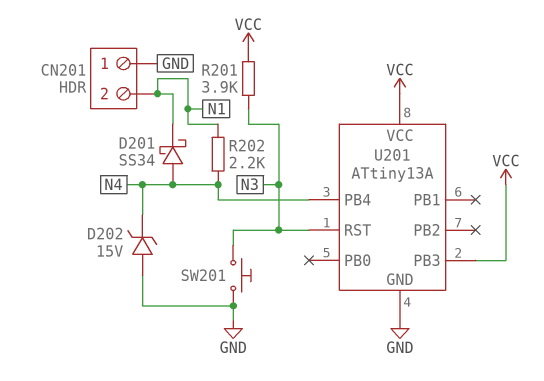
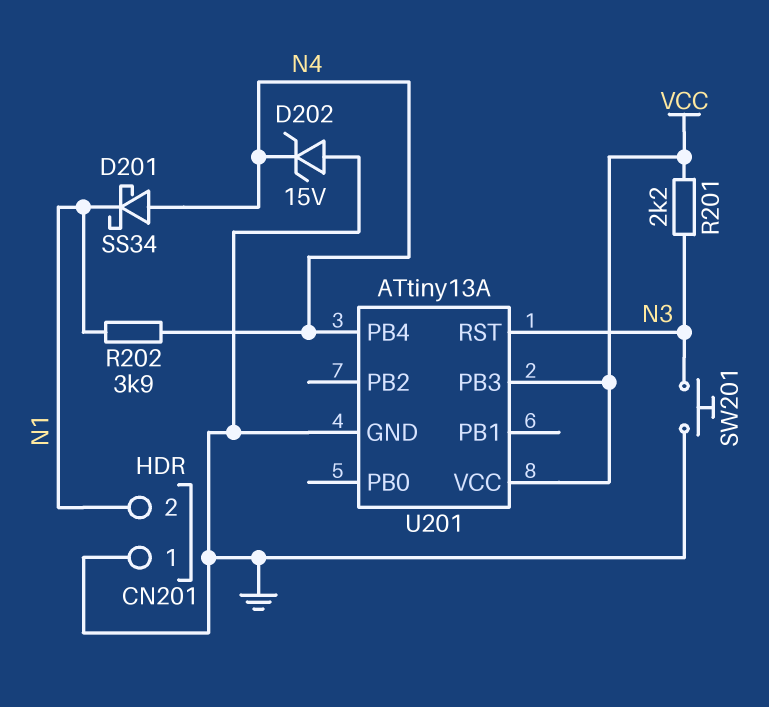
R201: 3.9k (N3, VCC) -> 2.2k (N3, VCC)
R202: 2.2k (N1, N4) -> 3.9k (N1, N4)

